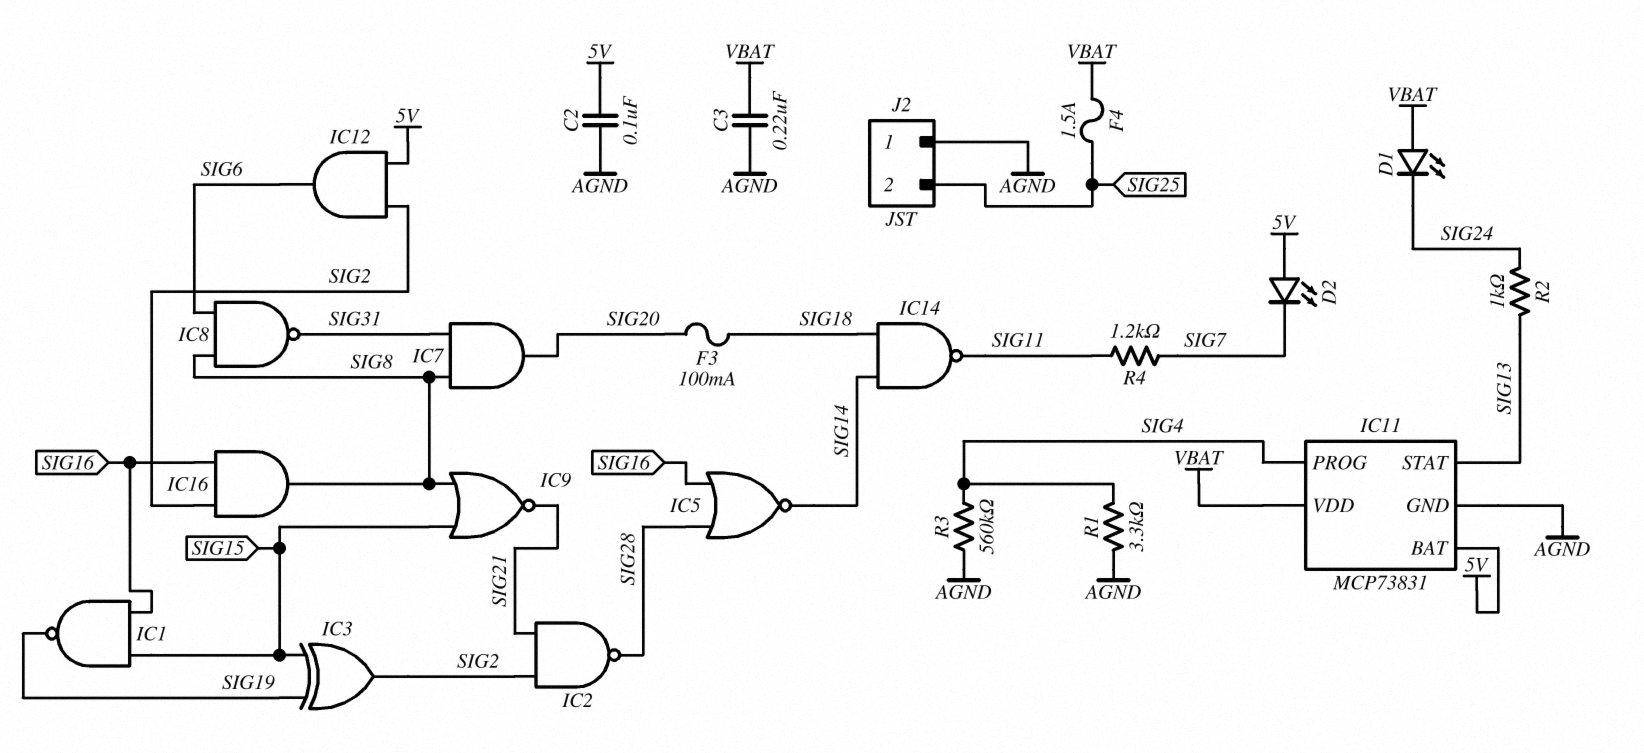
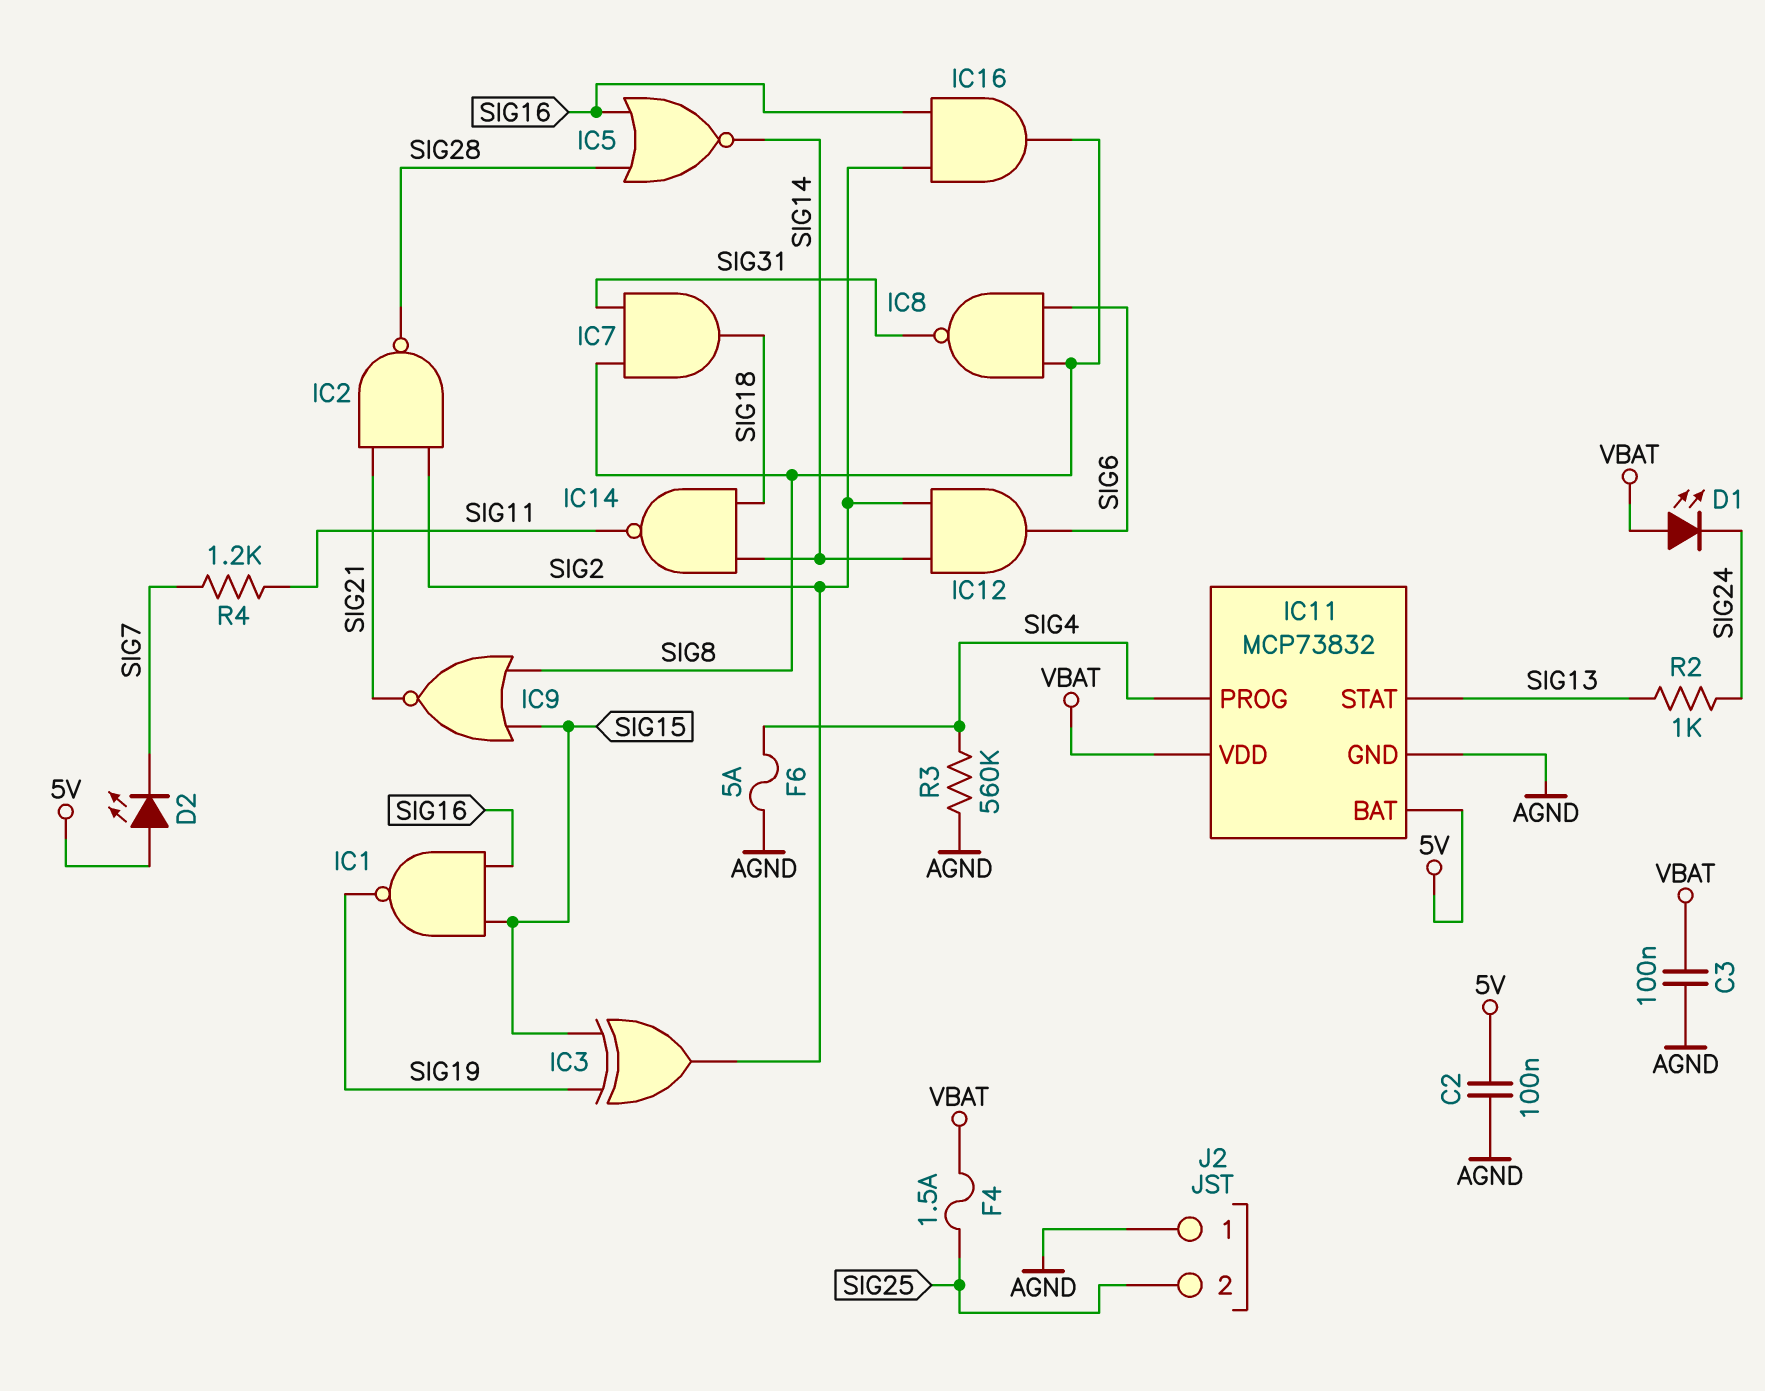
C3: 220nF (AGND, VBAT) -> 100nF (AGND, VBAT)
F3: 100mA (SIG18, SIG20) -> none
F6: none -> 5A (AGND, SIG4)
IC7: AND (in SIG8, in SIG31, out SIG20) -> AND (in SIG8, in SIG31, out SIG18)
IC11: MCP73831 -> MCP73832
IC12: AND (in 5V, in SIG2, out SIG6) -> AND (in SIG2, in SIG14, out SIG6)
R1: 3.3k (AGND, SIG4) -> none

